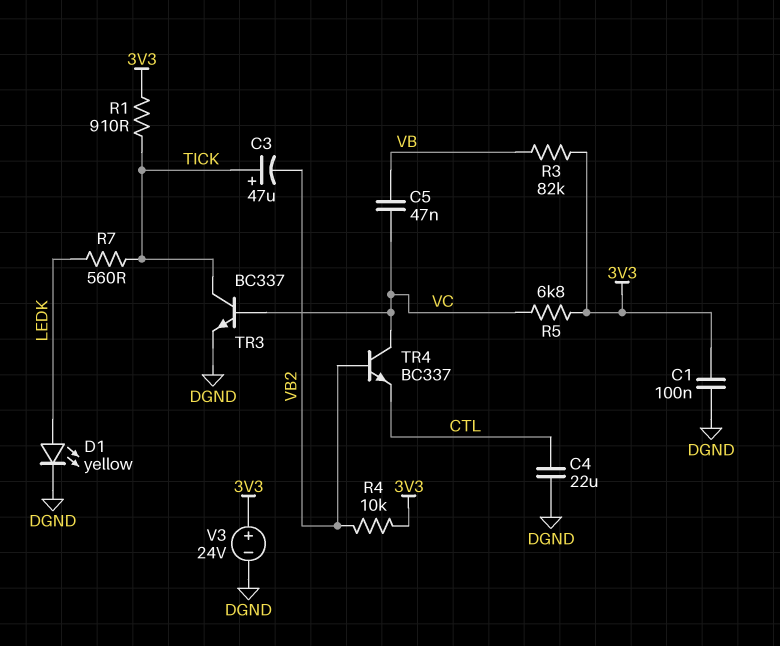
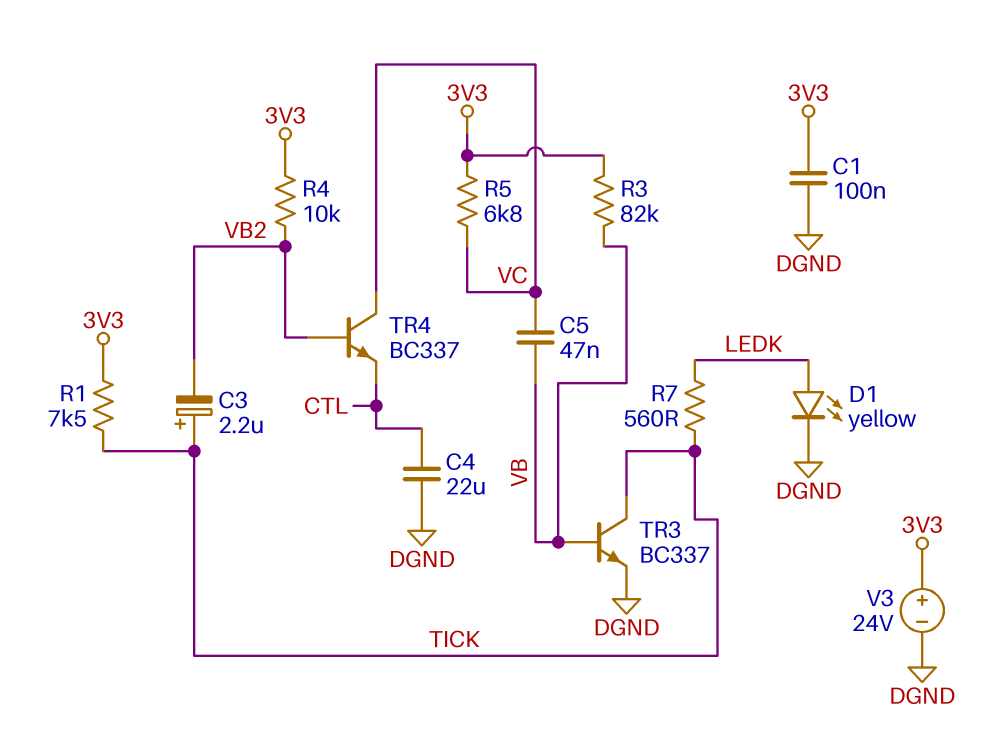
C3: 47uF (plus TICK, minus VB2) -> 2.2uF (plus TICK, minus VB2)
R1: 910 (3V3, TICK) -> 7.5k (3V3, TICK)
TR3: NPN BC337 (B VC, C TICK, E DGND) -> NPN BC337 (B VB, C TICK, E DGND)

